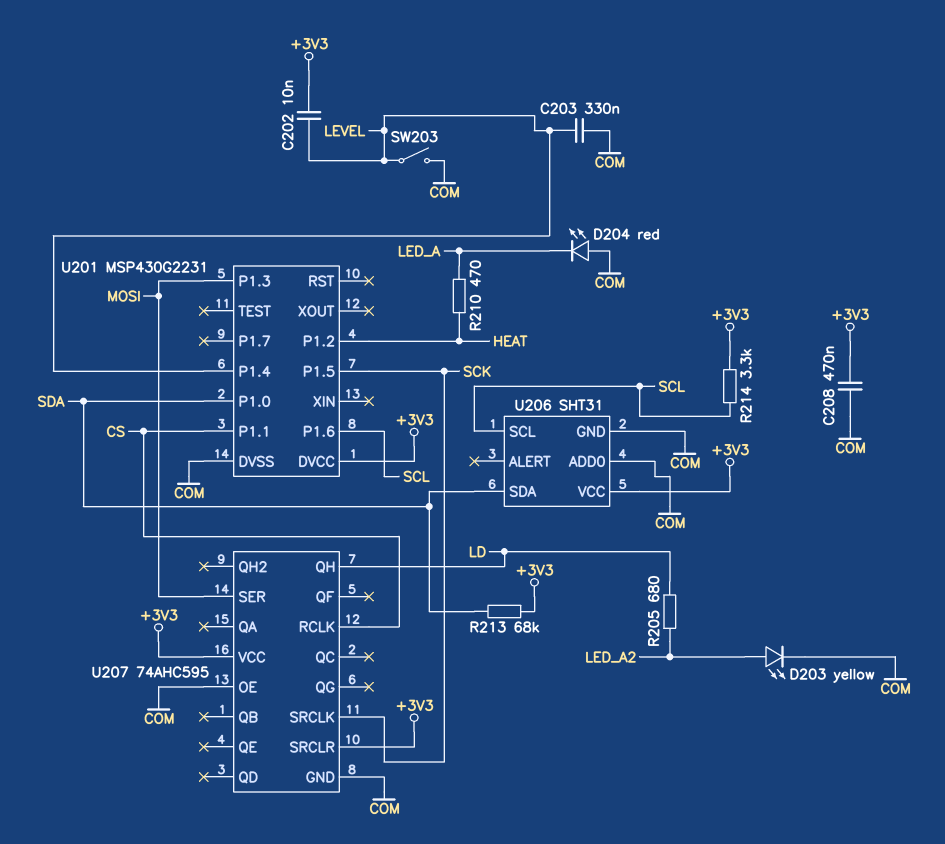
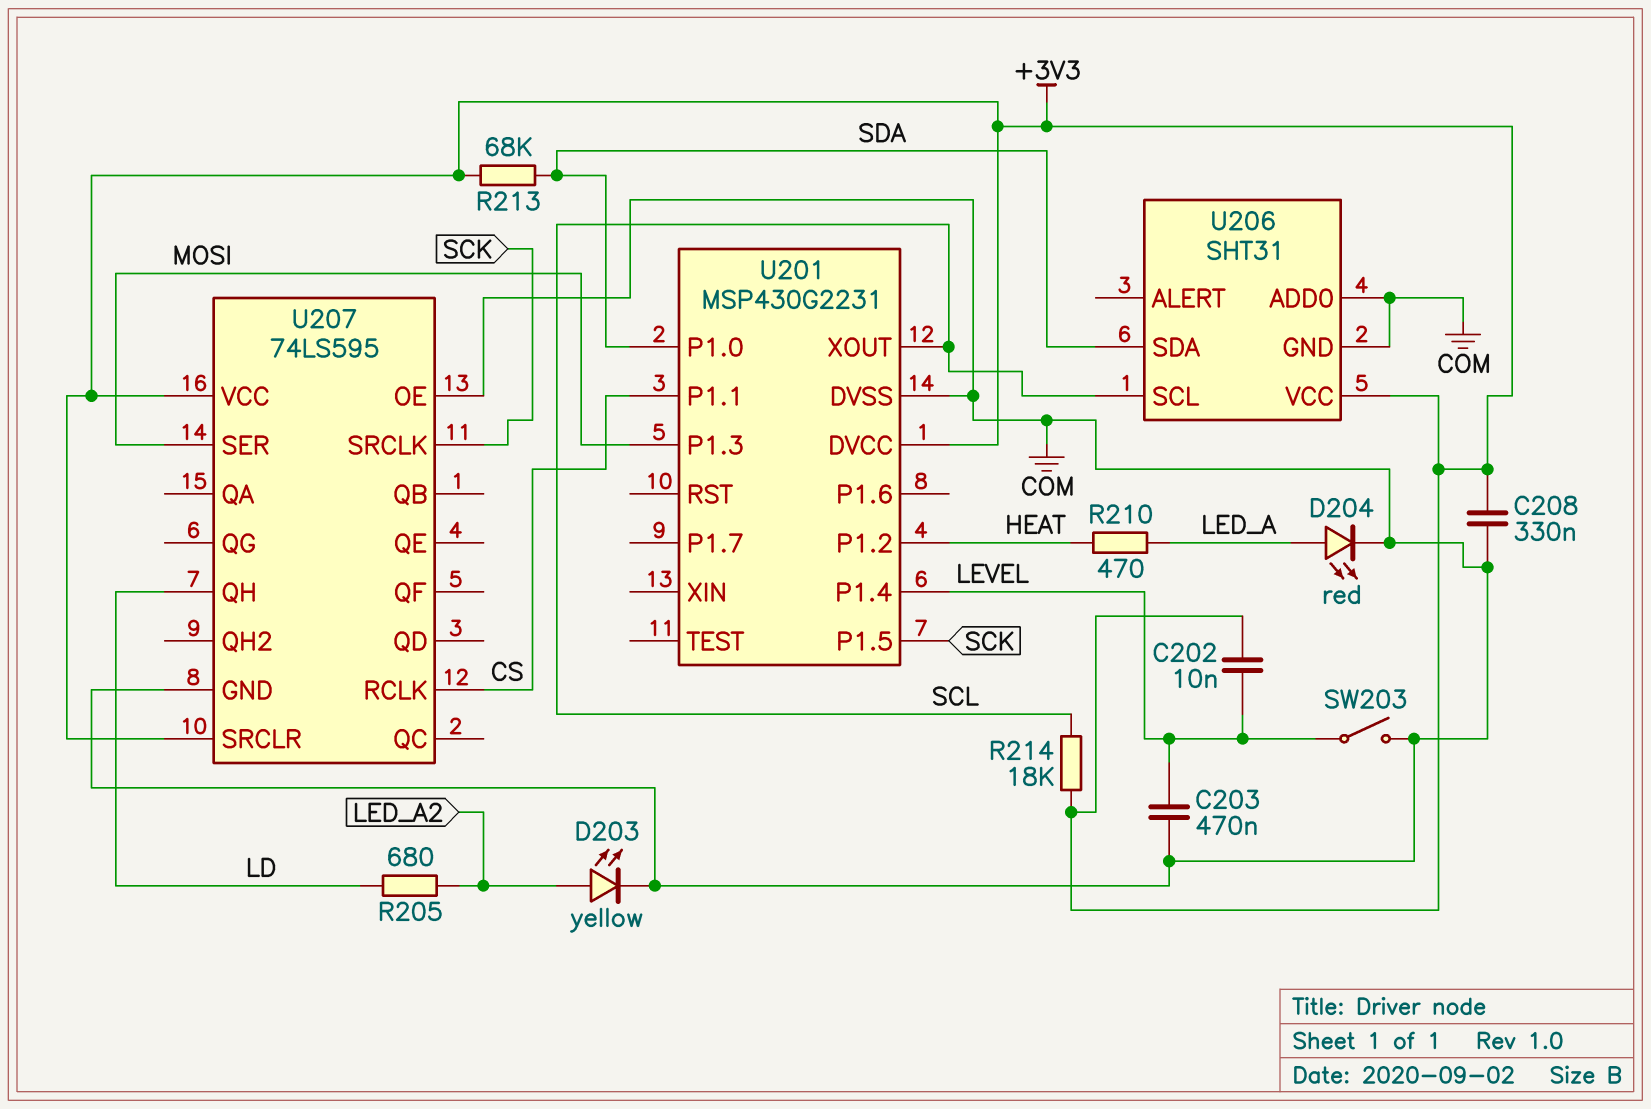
C203: 330nF (COM, LEVEL) -> 470nF (COM, LEVEL)
C208: 470nF (+3V3, COM) -> 330nF (+3V3, COM)
D204: LED red (A COM, K LED_A) -> LED red (A LED_A, K COM)
R214: 3.3k (+3V3, SCL) -> 18k (+3V3, SCL)
U201 pin P1.6: SCL -> none
U201 pin XOUT: none -> SCL
U207: 74AHC595 -> 74LS595

